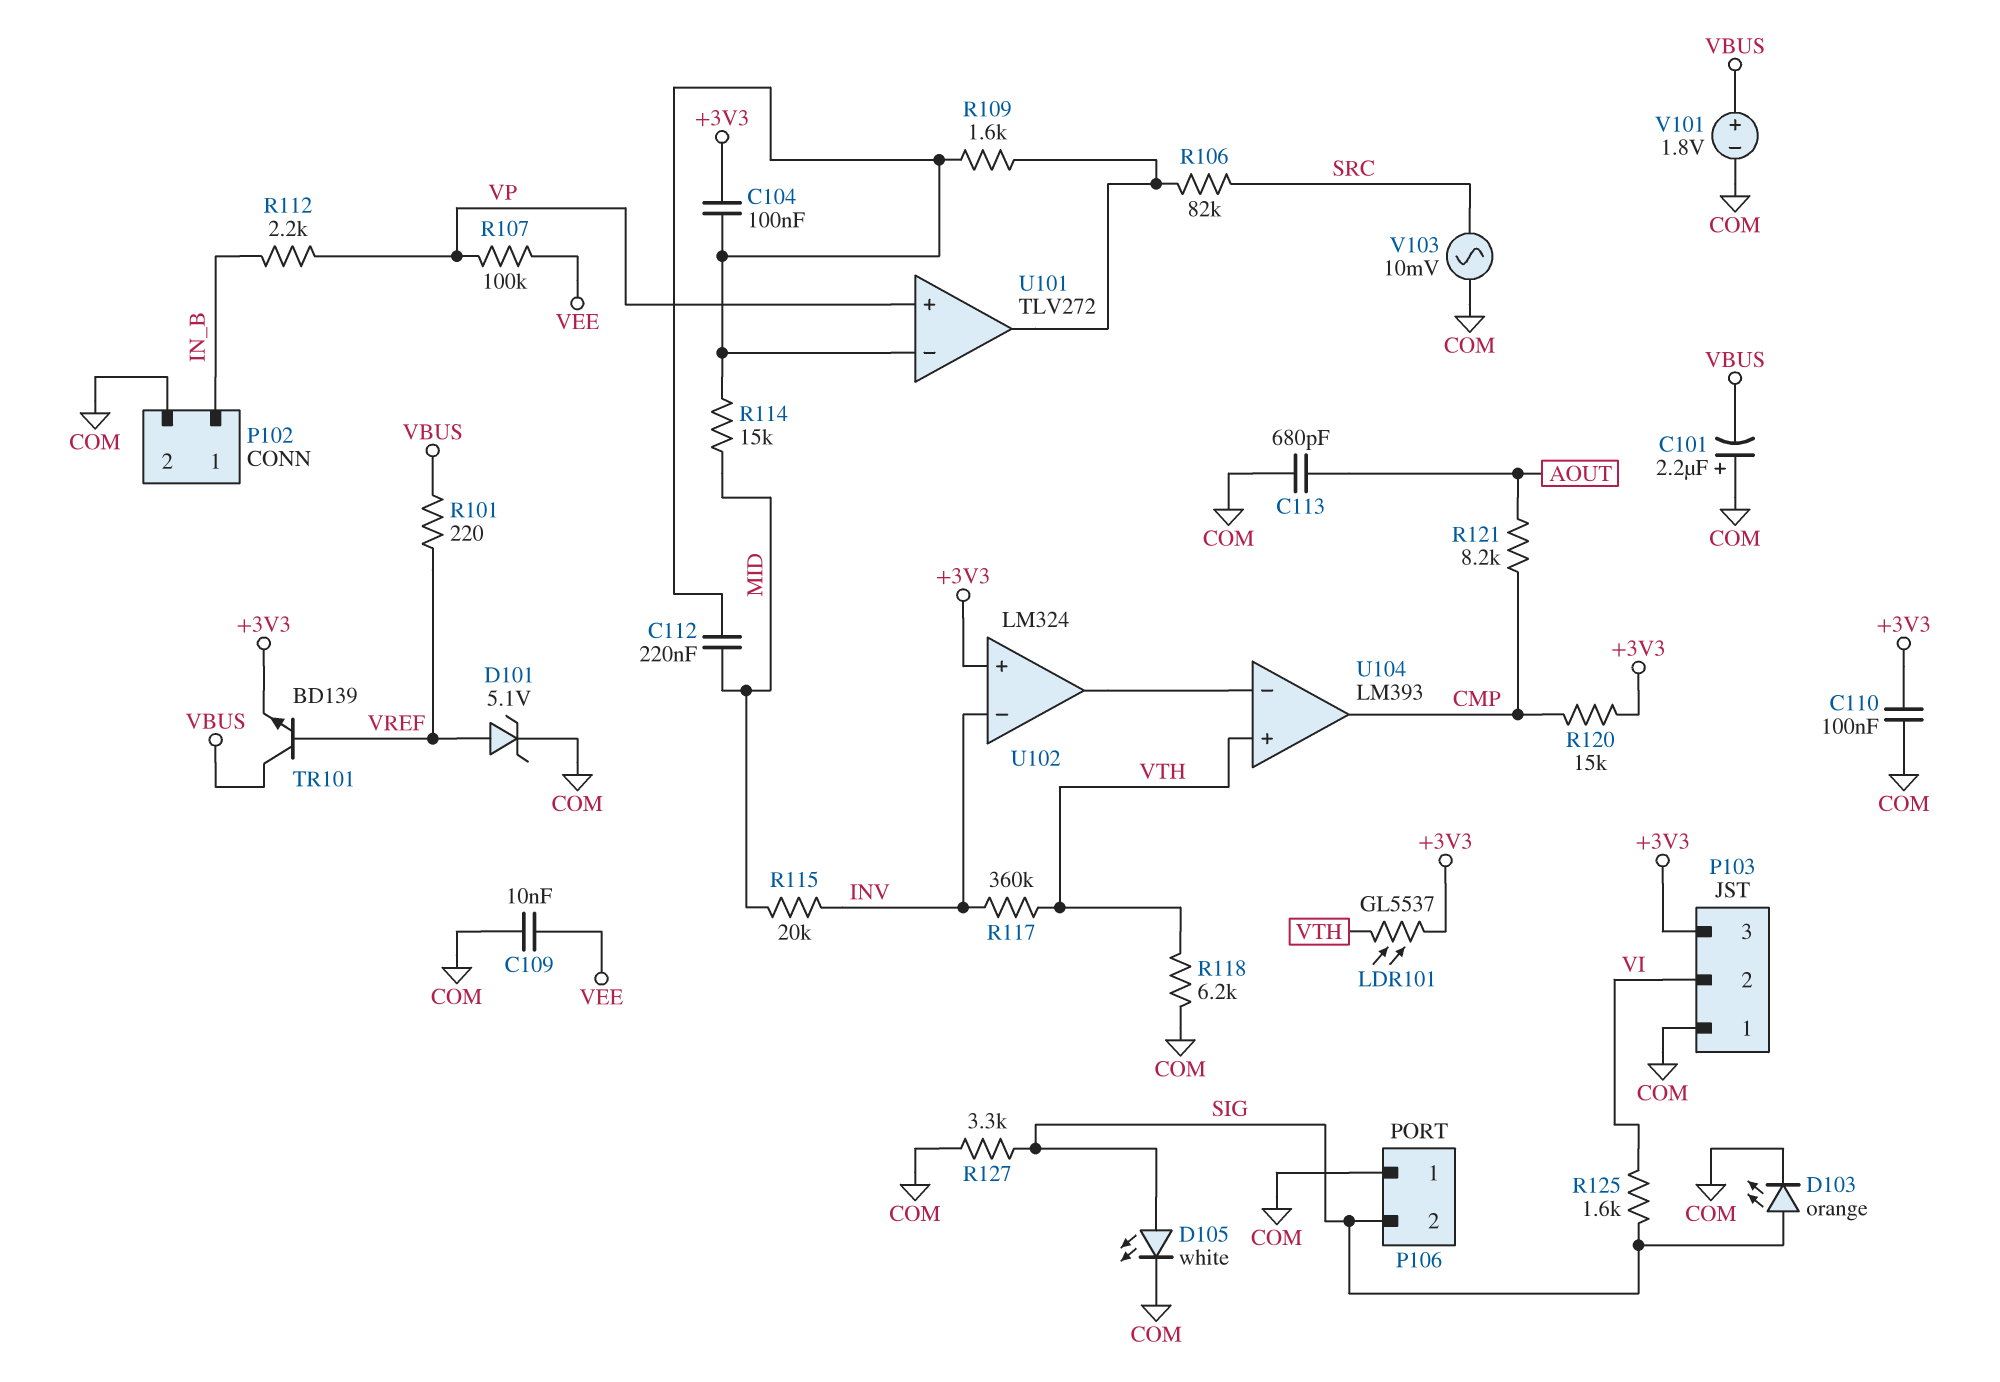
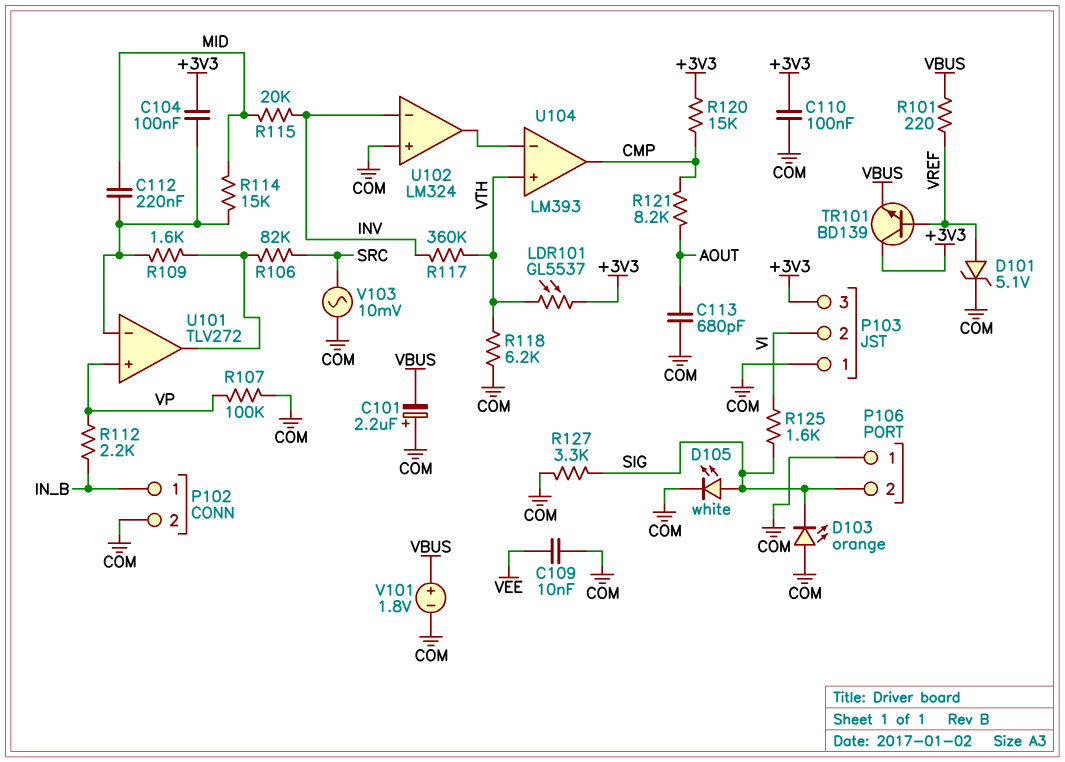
D103: LED orange (A SIG, K COM) -> LED orange (A COM, K SIG)
R107: 100k (VEE, VP) -> 100k (COM, VP)
TR101: NPN BD139 (B VREF, C VBUS, E +3V3) -> NPN BD139 (B VREF, C +3V3, E VBUS)
U102 pin in+: +3V3 -> COM

